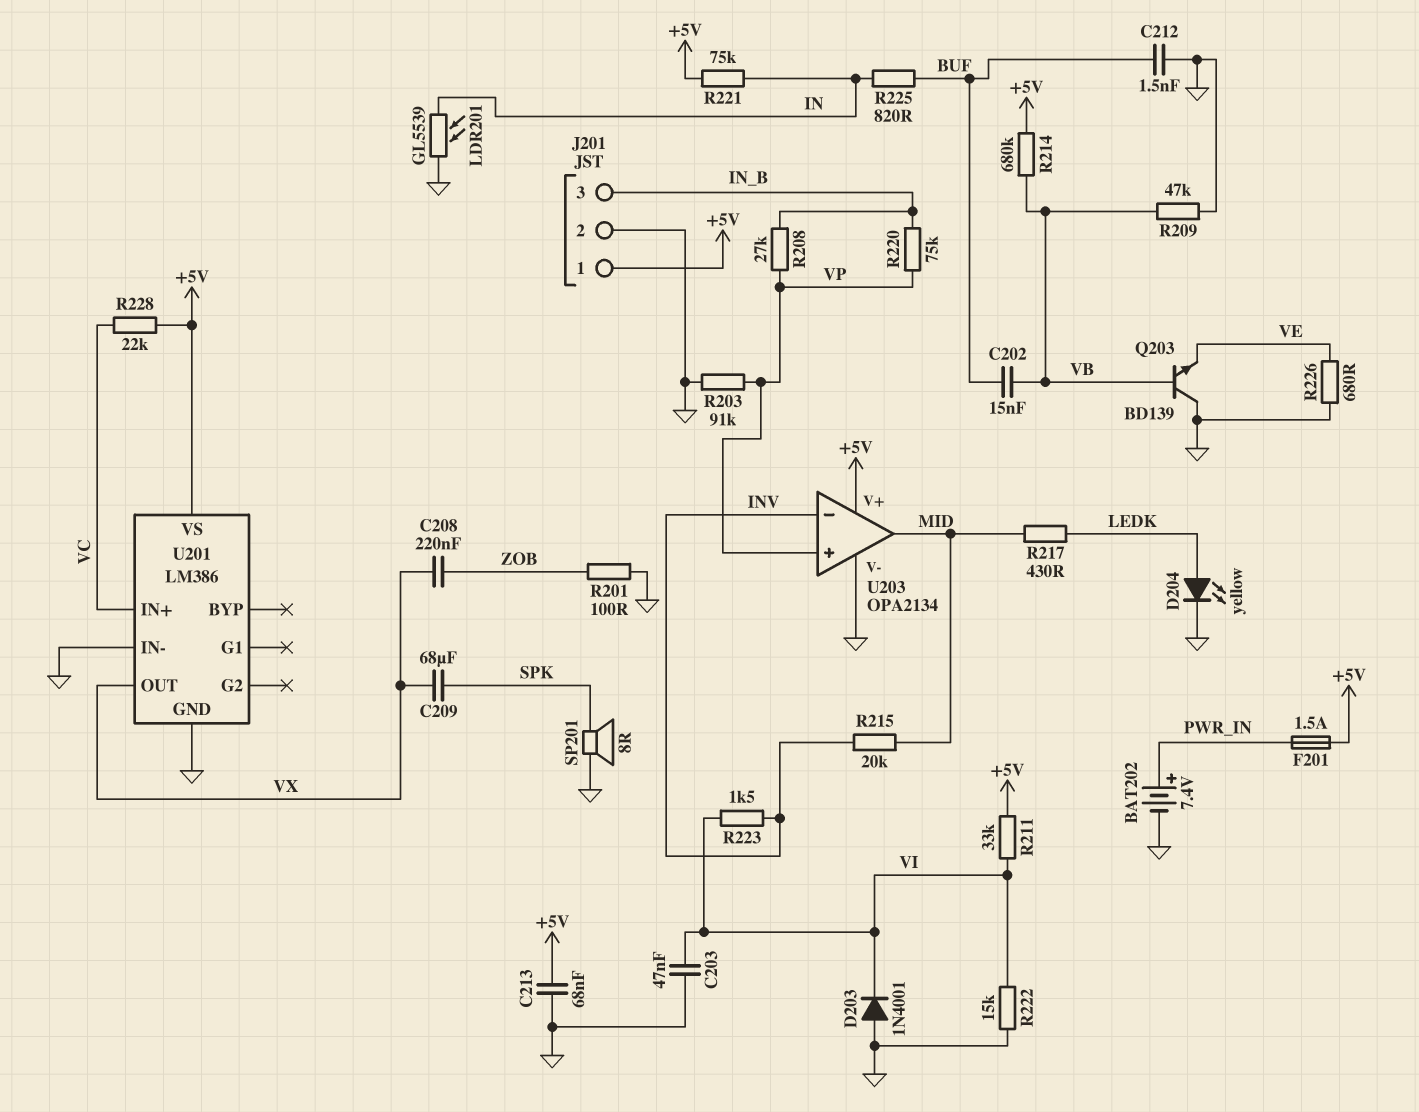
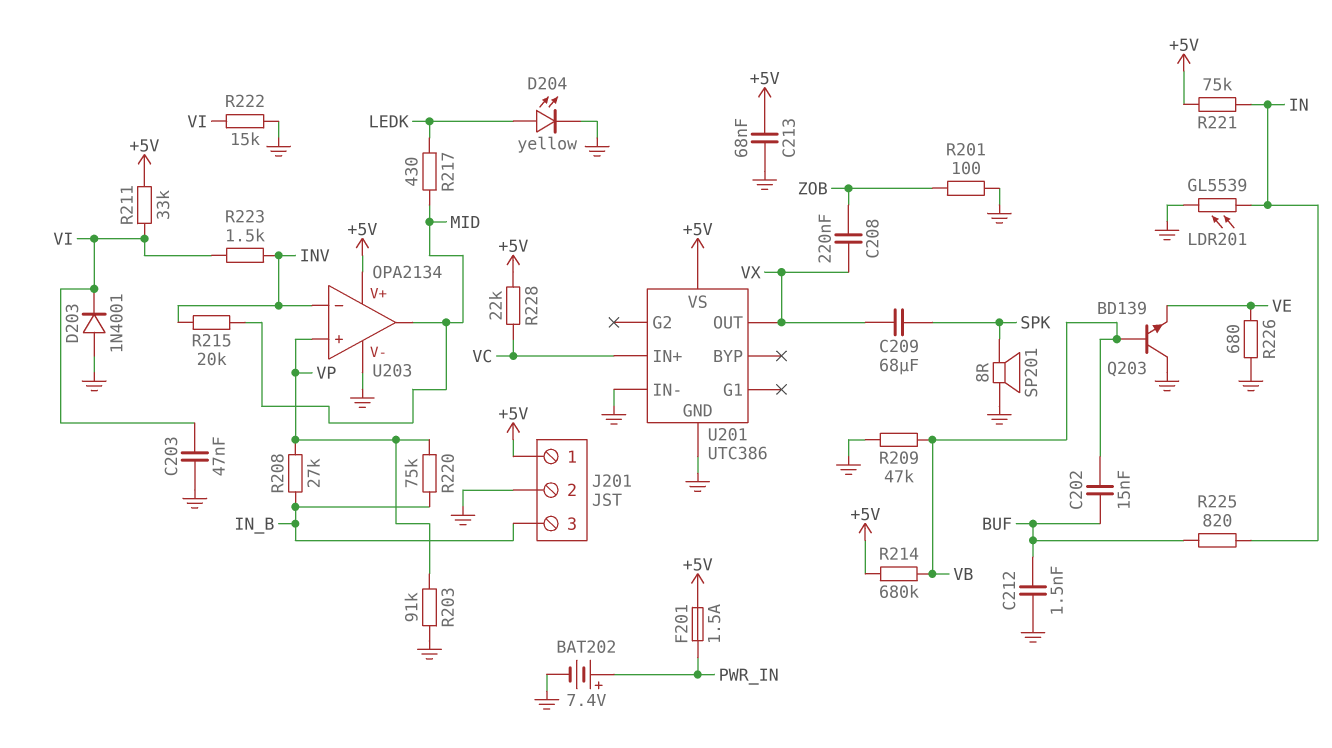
U201: LM386 -> UTC386

